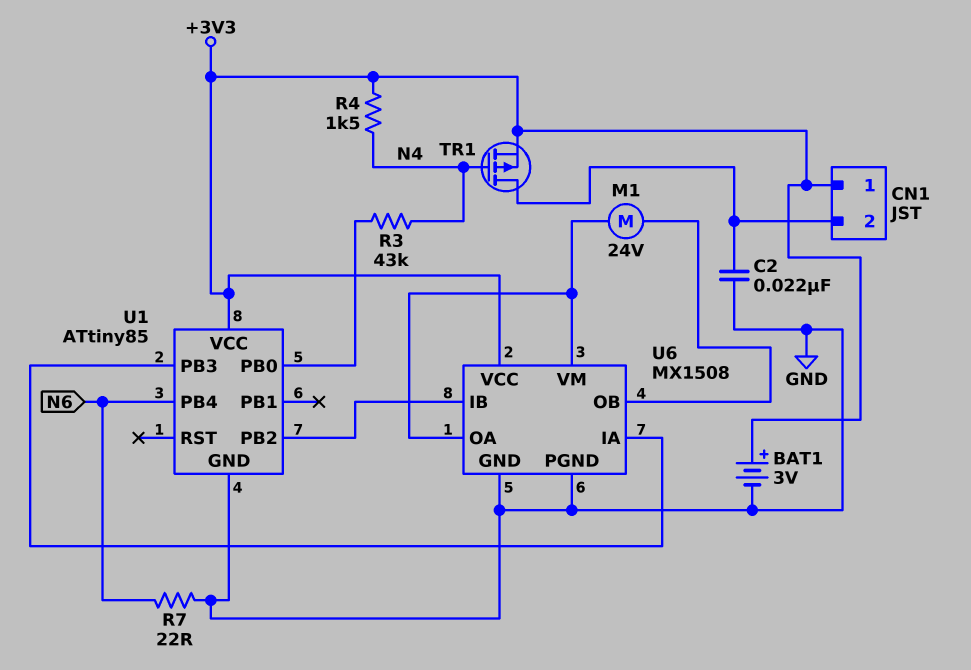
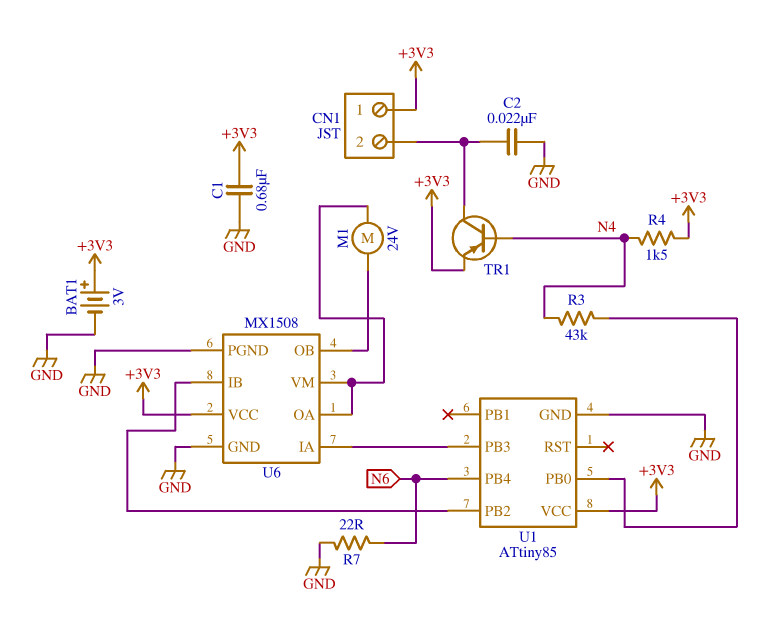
C1: none -> 680nF (+3V3, GND)
TR1: PMOS (G N4, D CN1/2, S +3V3) -> PNP (B N4, C CN1/2, E +3V3)

